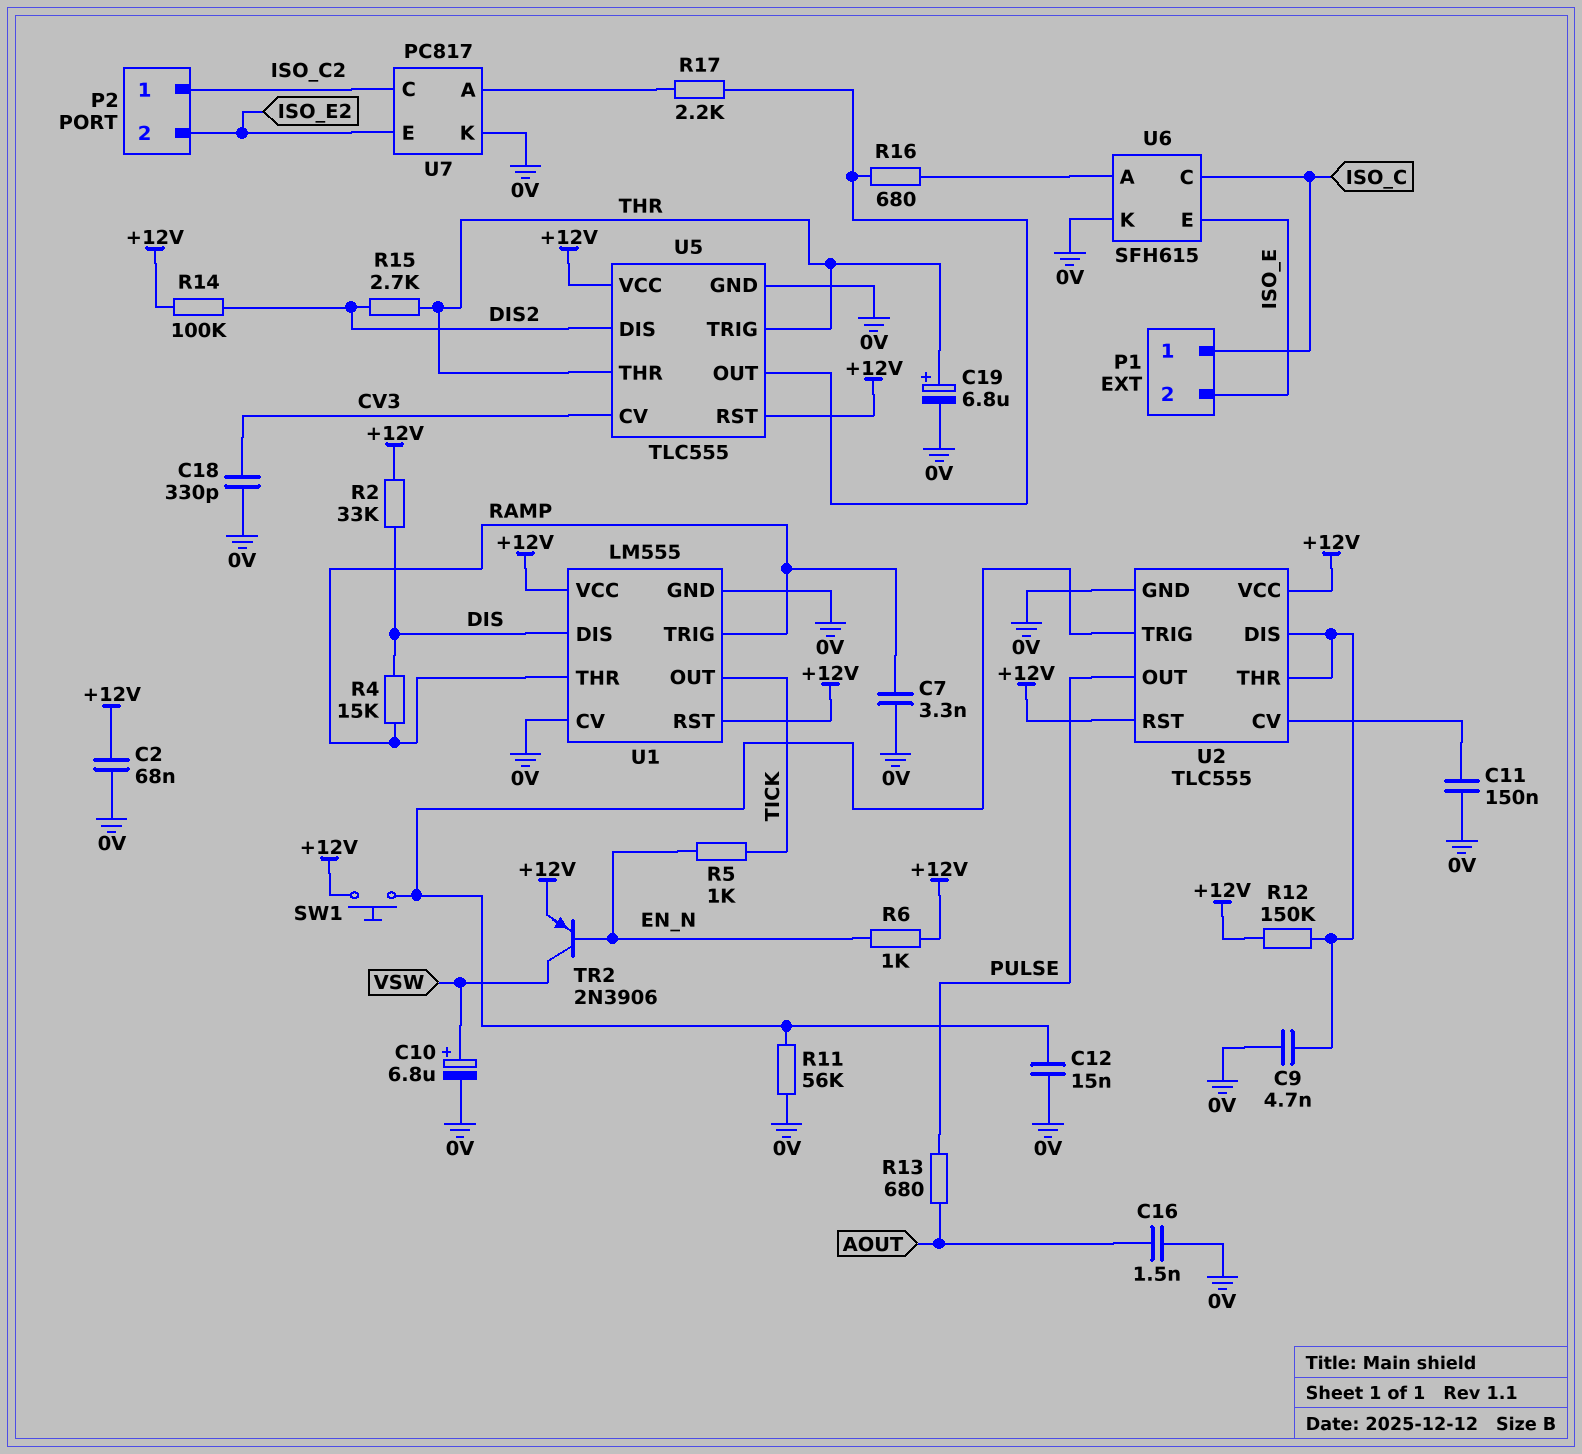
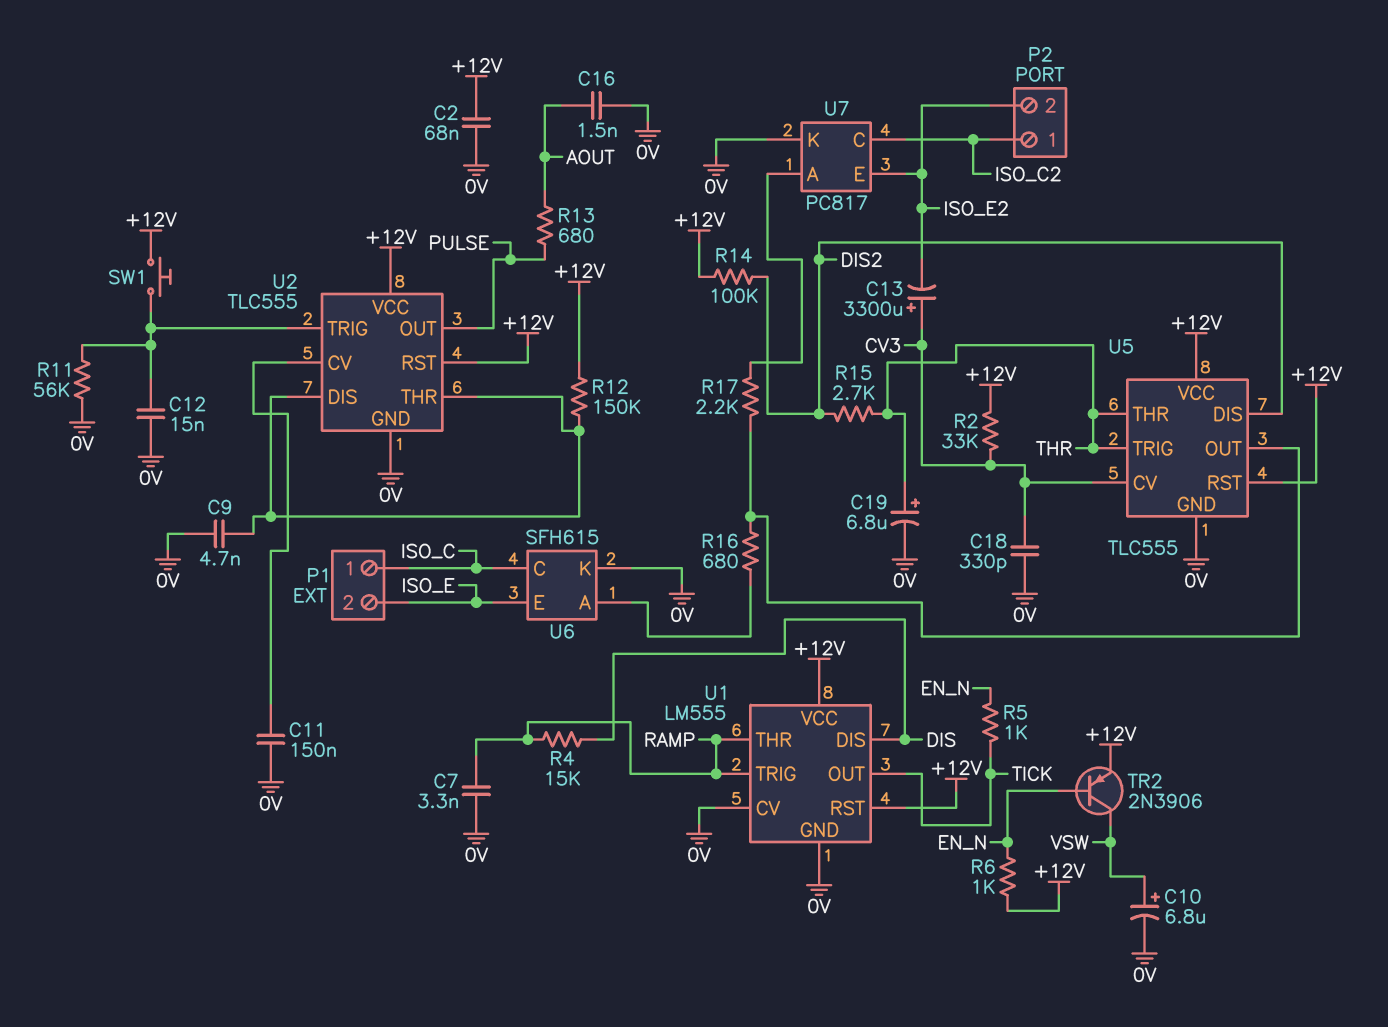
C13: none -> 3300uF (plus CV3, minus ISO_E2)
R2: 33k (+12V, DIS) -> 33k (+12V, CV3)

